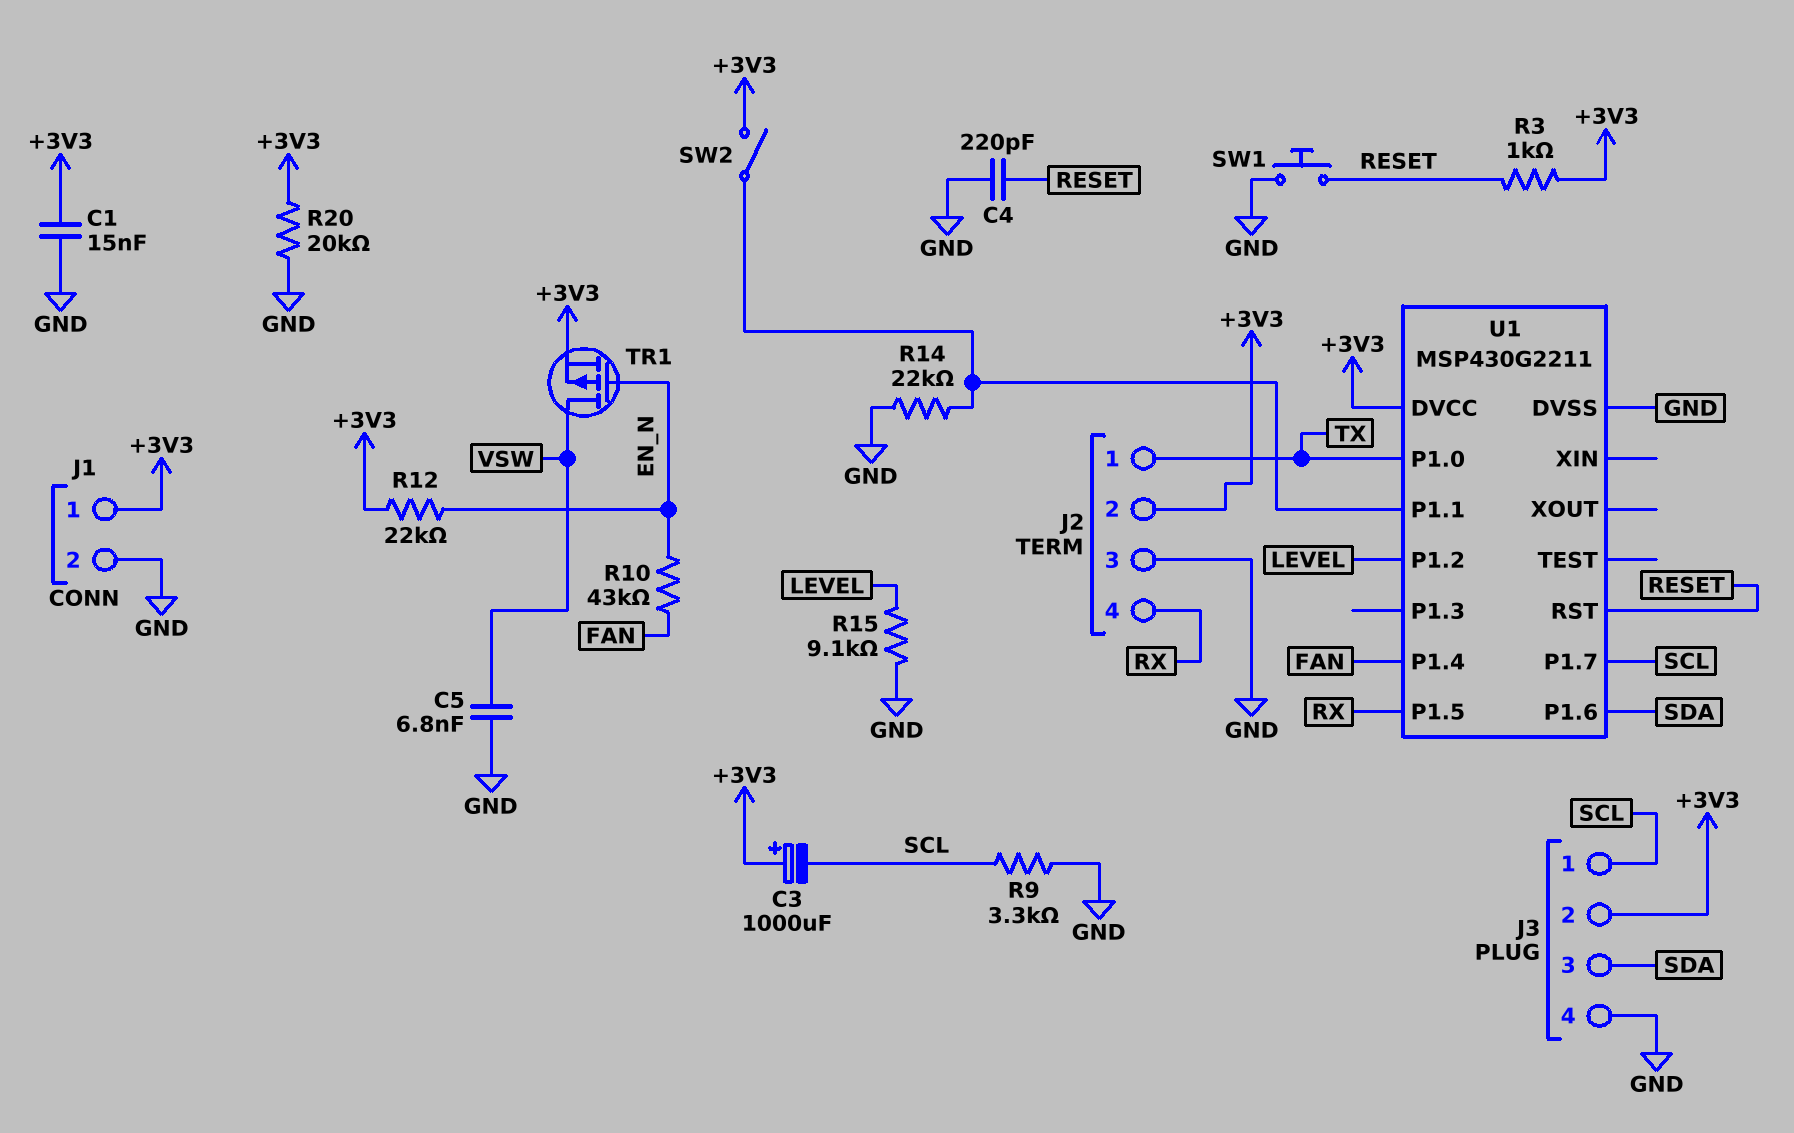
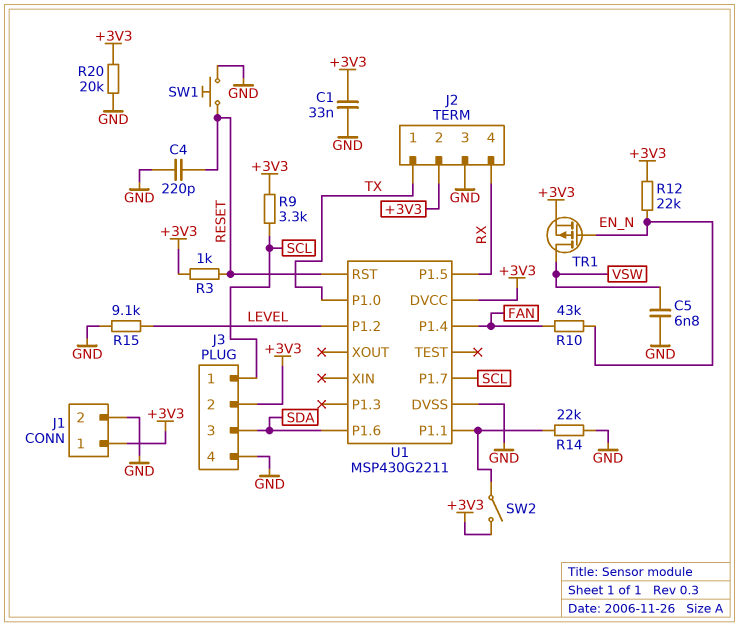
C1: 15nF (+3V3, GND) -> 33nF (+3V3, GND)
C3: 1000uF (plus +3V3, minus SCL) -> none
R9: 3.3k (GND, SCL) -> 3.3k (+3V3, SCL)

